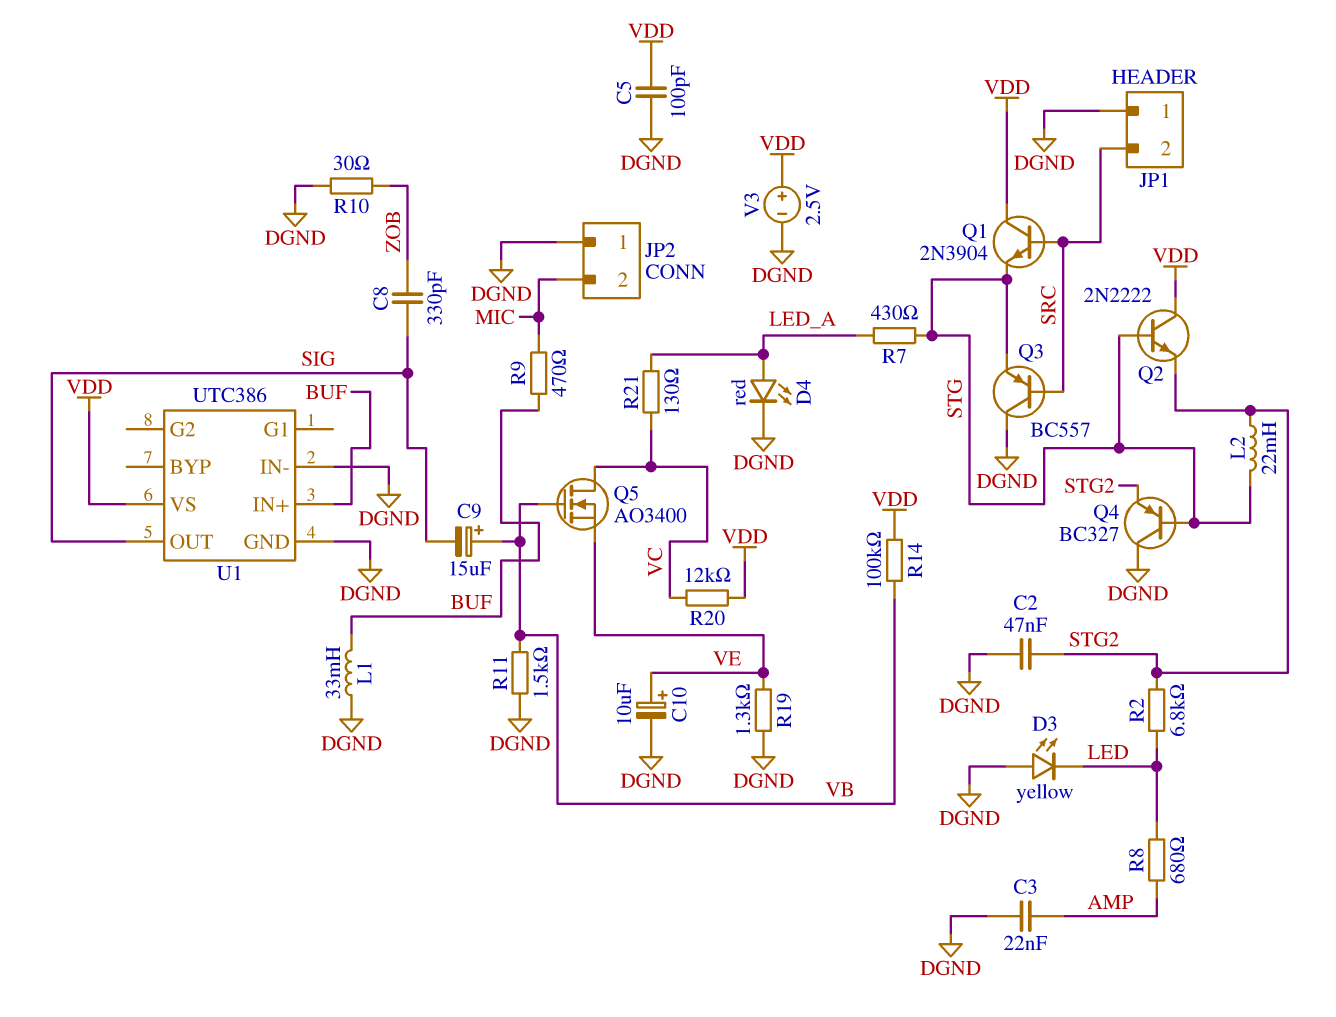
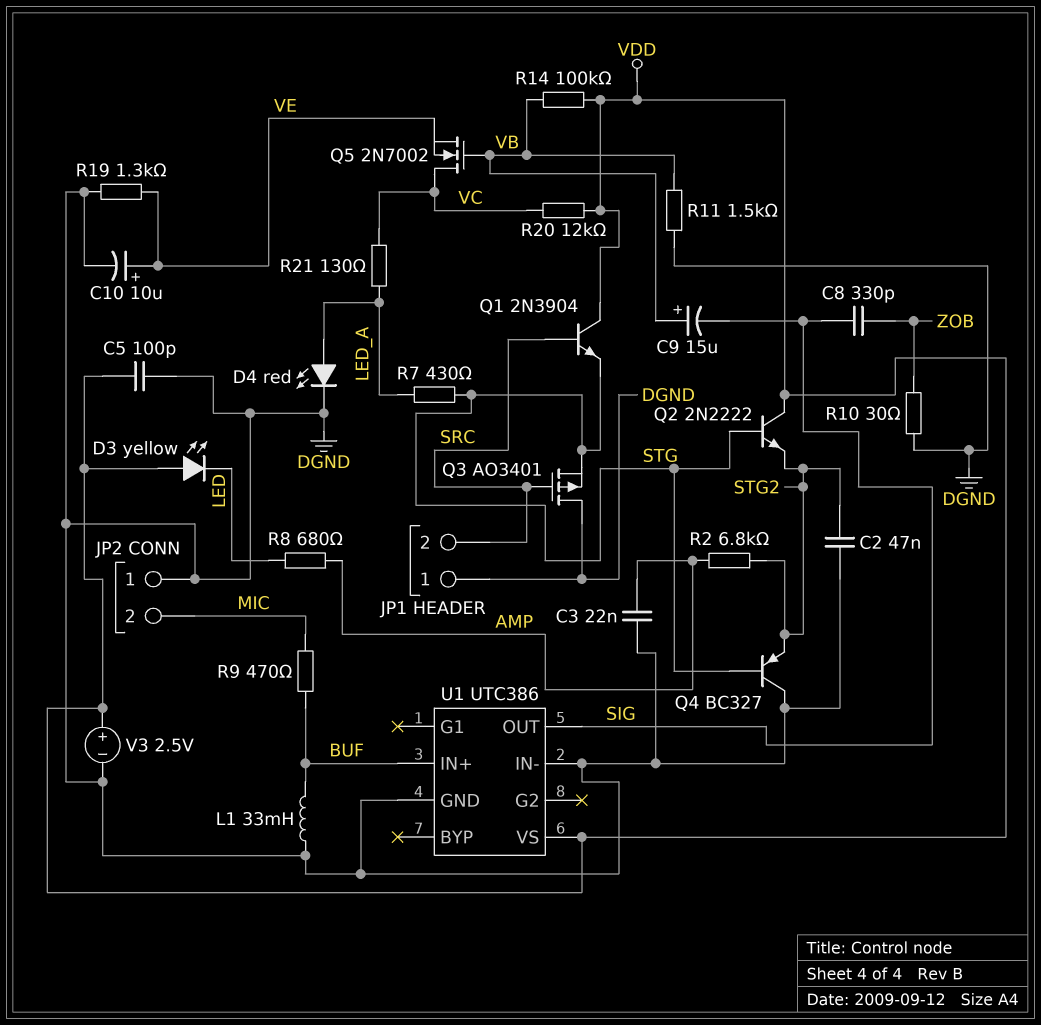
D3: LED yellow (A DGND, K LED) -> LED yellow (A VDD, K LED)
L2: 22mH (STG, STG2) -> none
Q3: PNP BC557 (B SRC, C DGND, E STG) -> PMOS AO3401 (G SRC, D DGND, S STG)
Q5: NMOS AO3400 (G VB, D VC, S VE) -> NMOS 2N7002 (G VB, D VC, S VE)
R2: 6.8k (LED, STG2) -> 6.8k (AMP, STG2)

